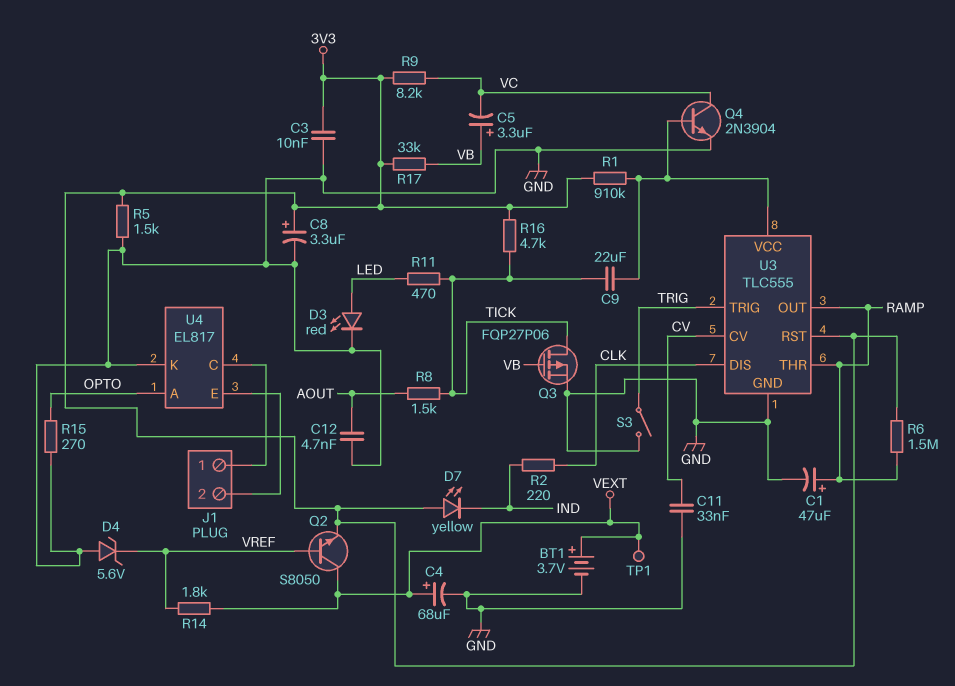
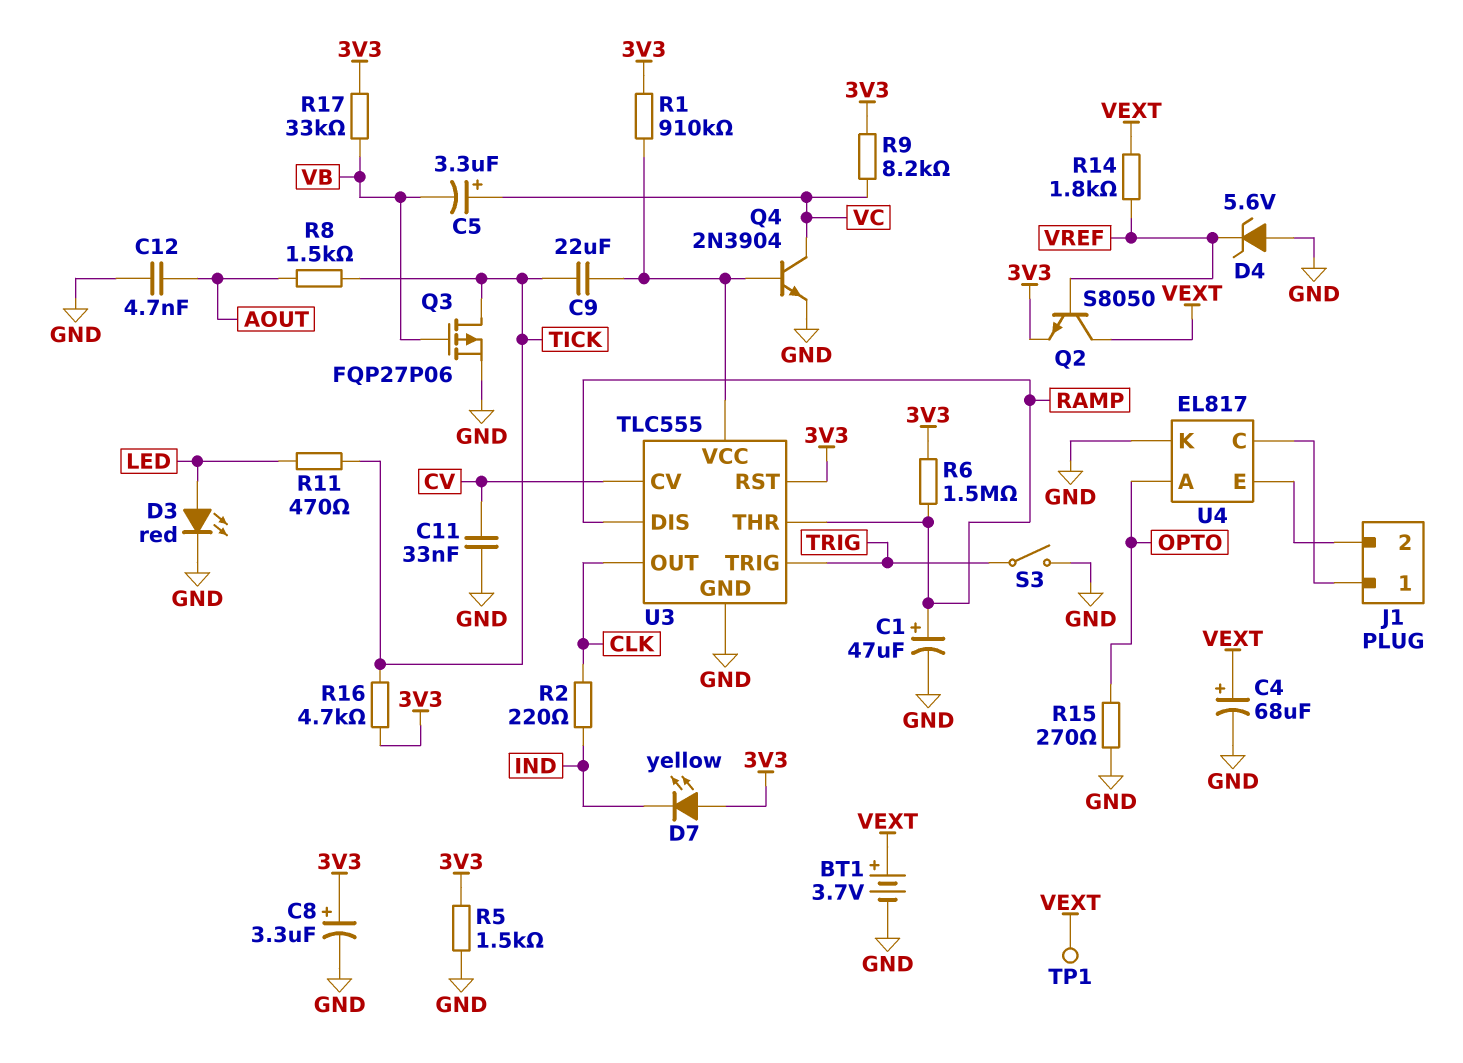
C3: 10nF (3V3, GND) -> none
C5: 3.3uF (plus VB, minus VC) -> 3.3uF (plus VC, minus VB)
U3 pin DIS: CLK -> RAMP
U3 pin OUT: RAMP -> CLK

